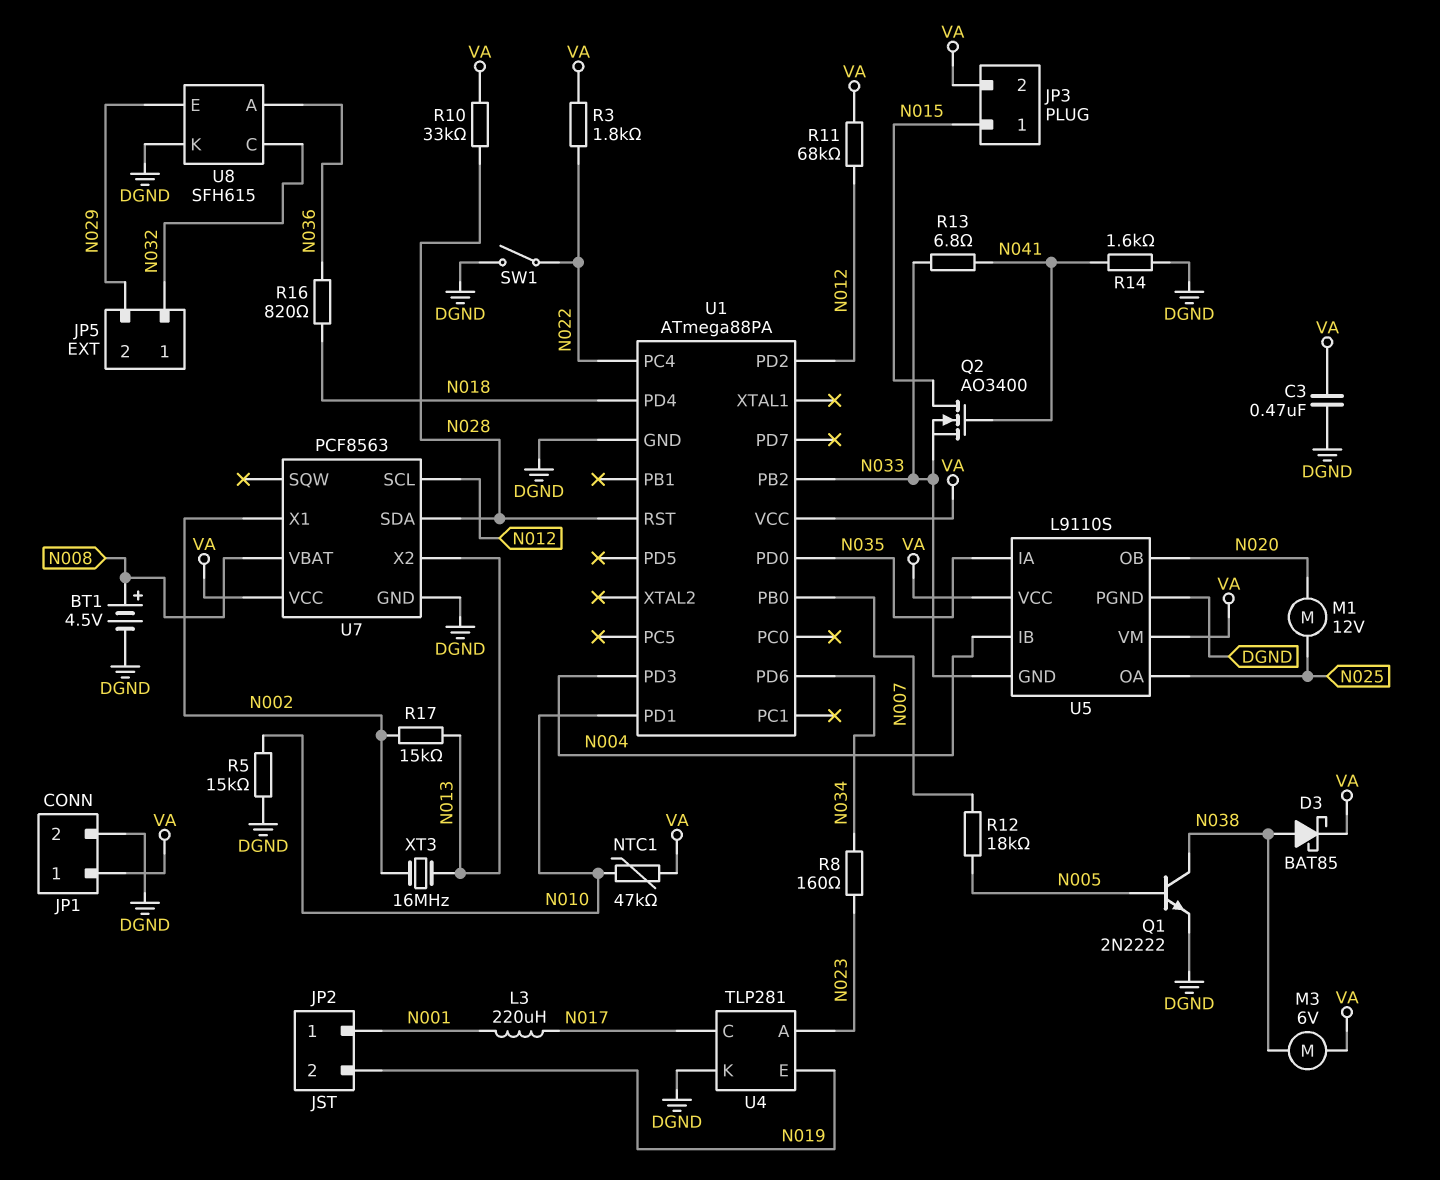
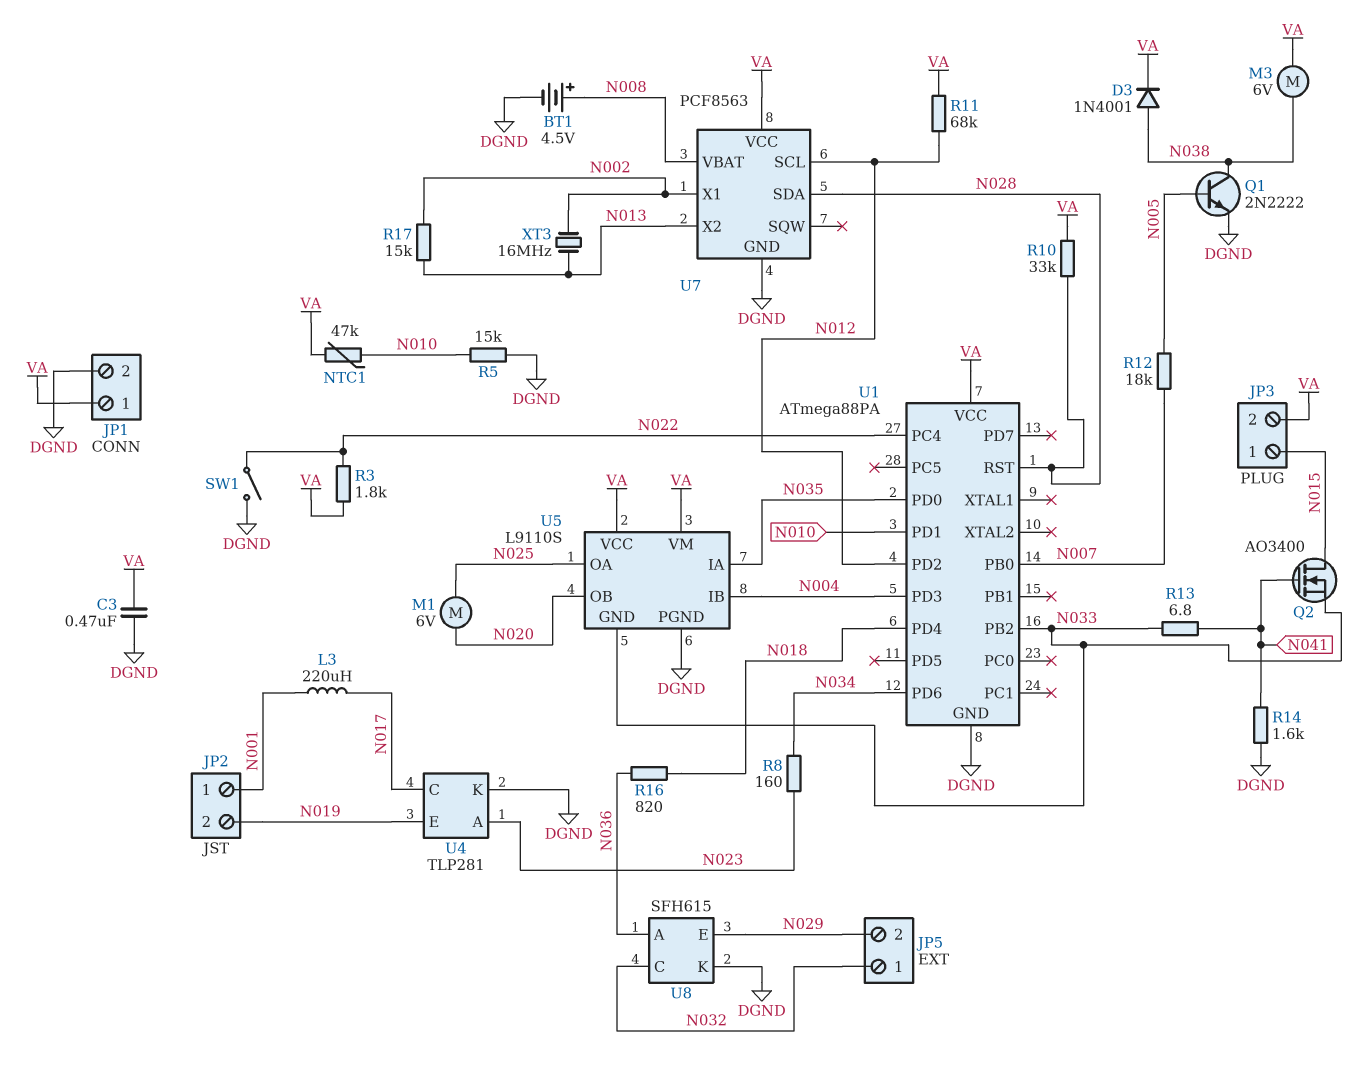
D3: schottky BAT85 (A N038, K VA) -> diode 1N4001 (A N038, K VA)
M1: motor 12V (N020, N025) -> motor 6V (N020, N025)

